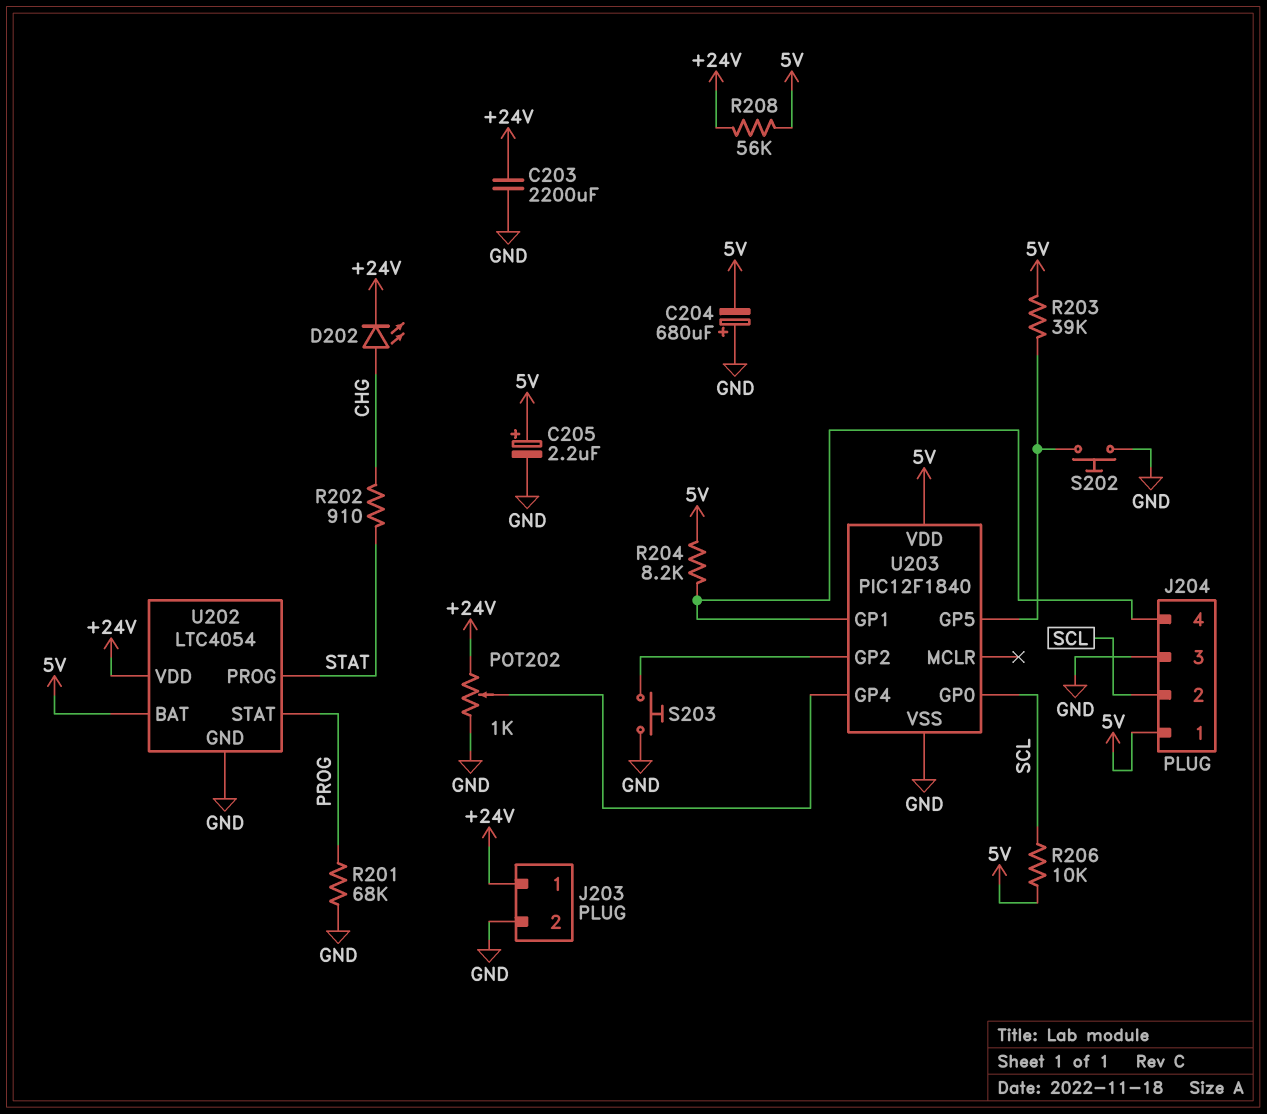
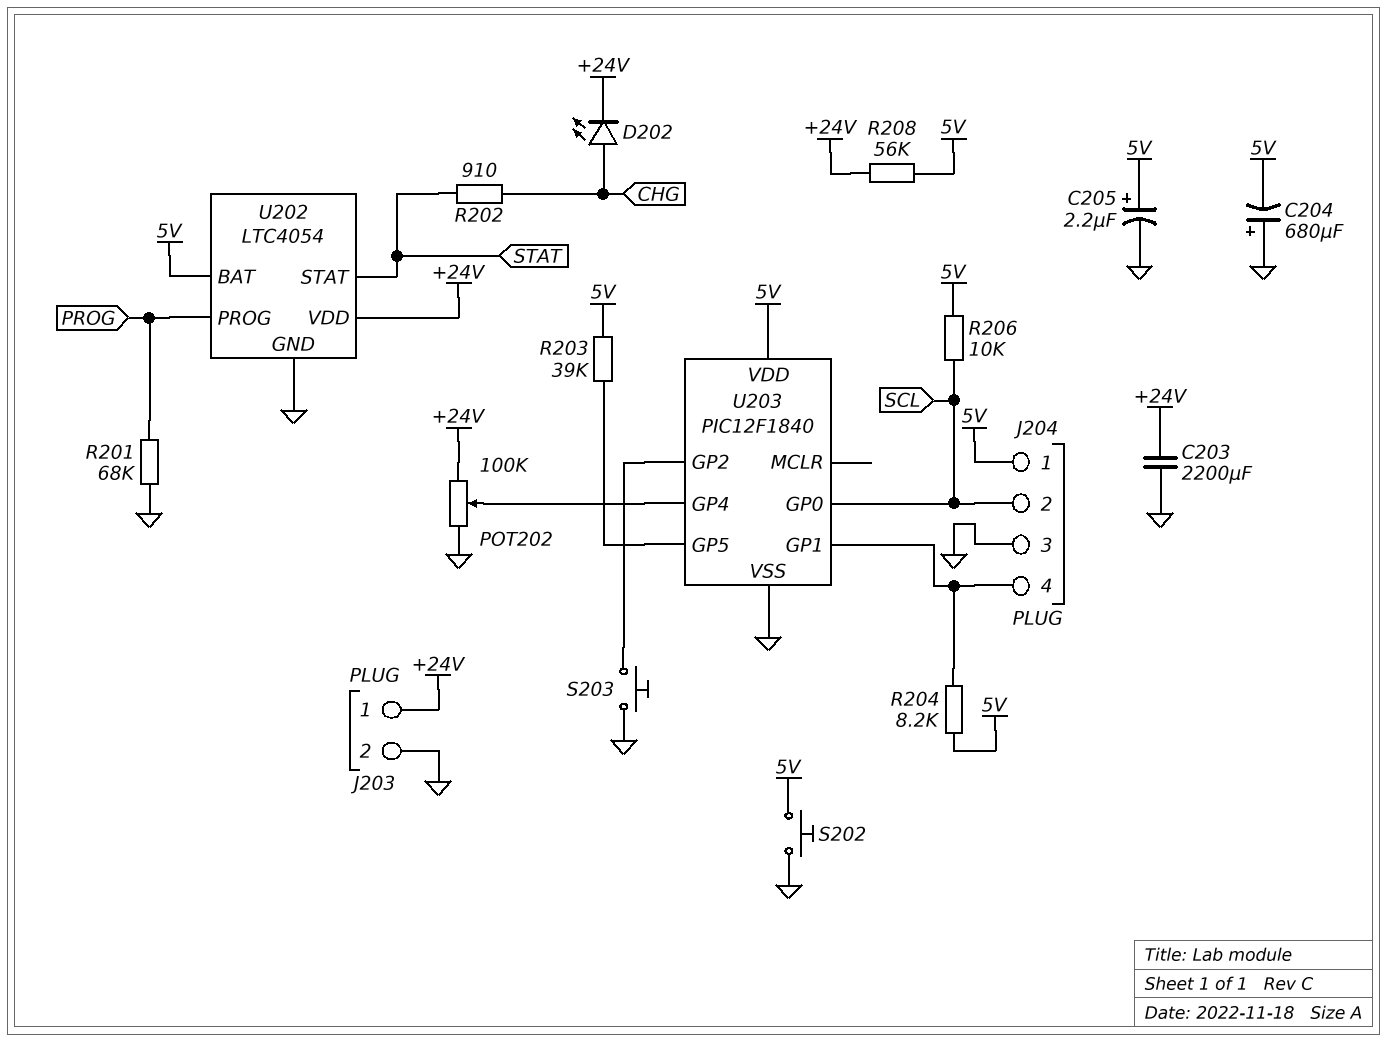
POT202: 1k (+24V, GND, wiper U203/GP4) -> 100k (+24V, GND, wiper U203/GP4)
S202: button (GND, U203/GP5) -> button (5V, GND)
U202 pin PROG: STAT -> PROG
U202 pin STAT: PROG -> STAT

